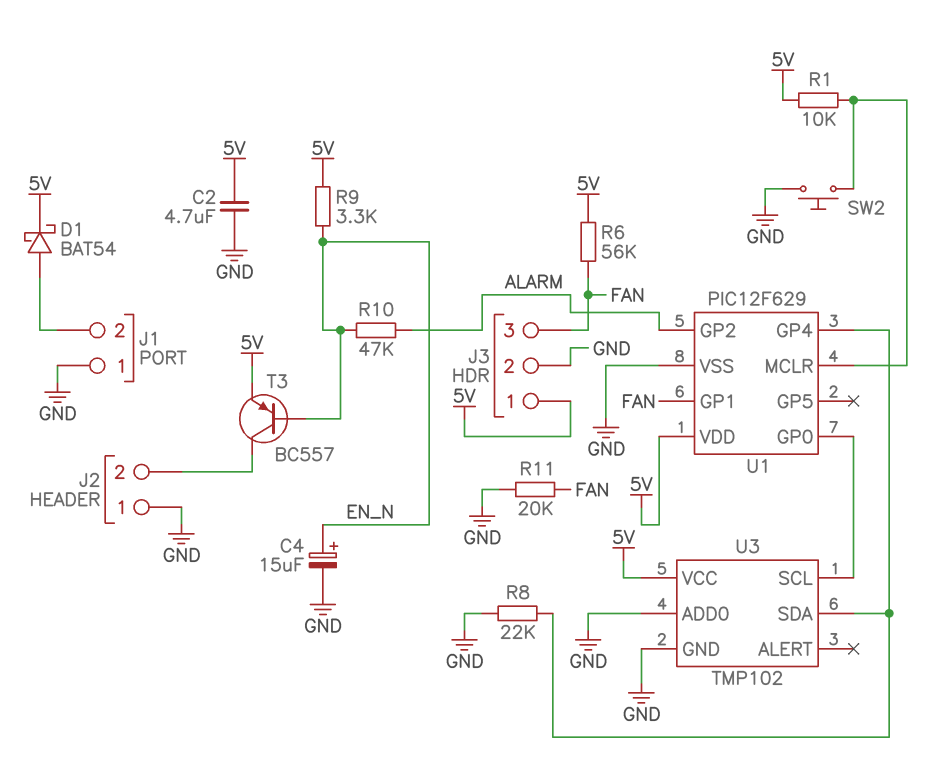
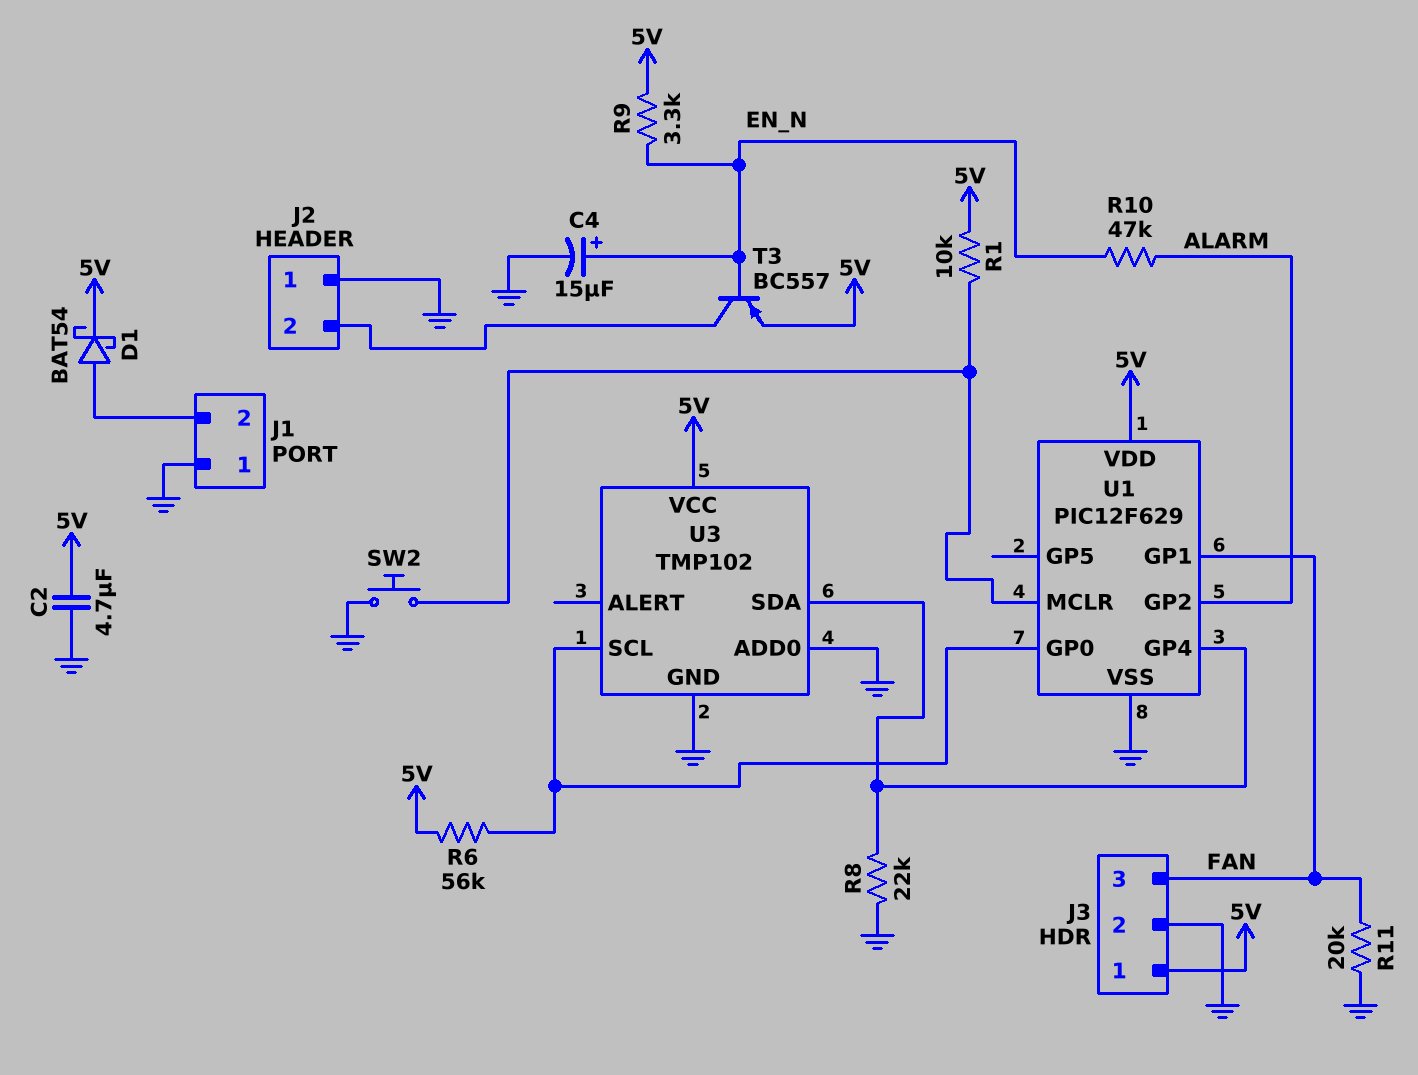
R6: 56k (5V, FAN) -> 56k (5V, U1/GP0)

